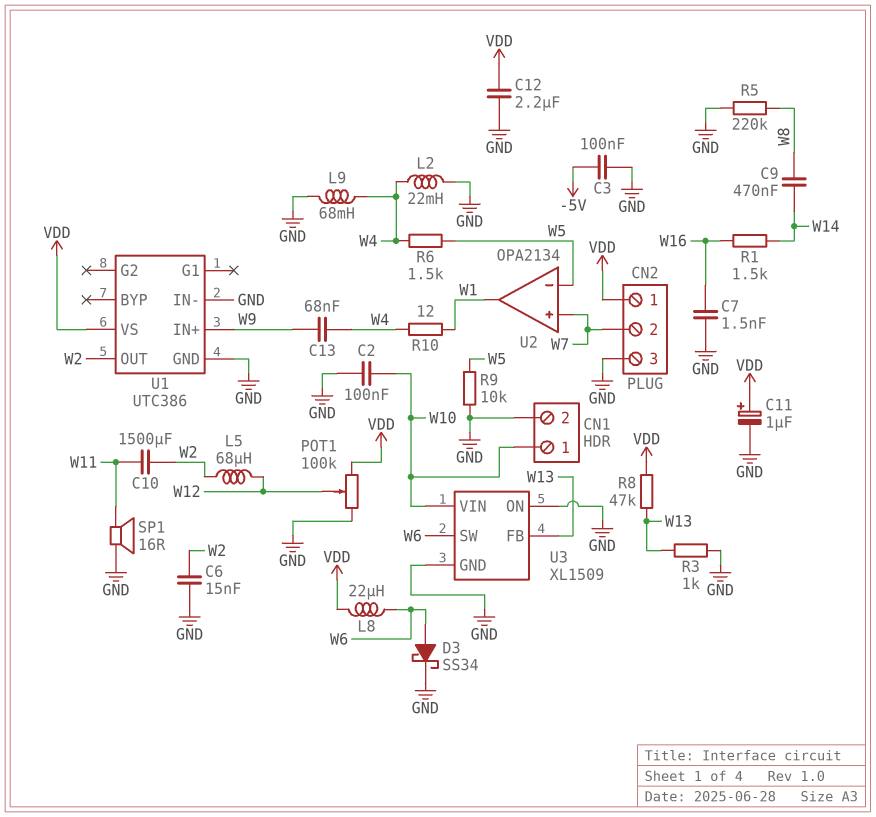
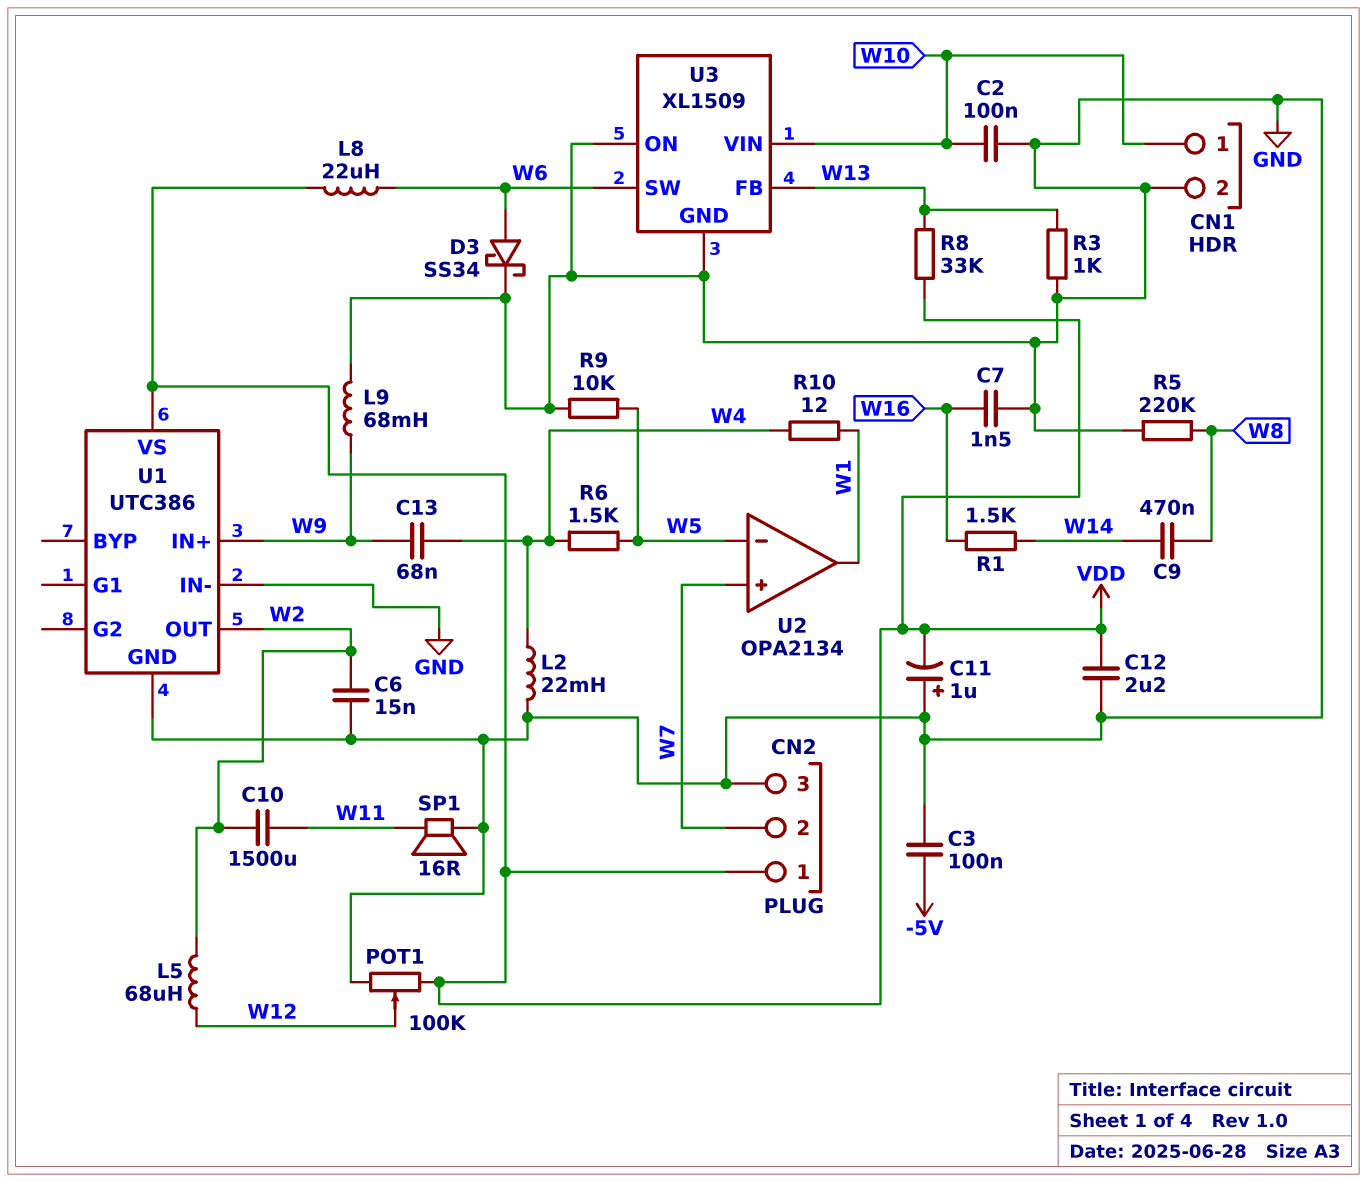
C11: 1uF (plus VDD, minus GND) -> 1uF (plus GND, minus VDD)
L9: 68mH (GND, W4) -> 68mH (GND, W9)
R8: 47k (VDD, W13) -> 33k (VDD, W13)

